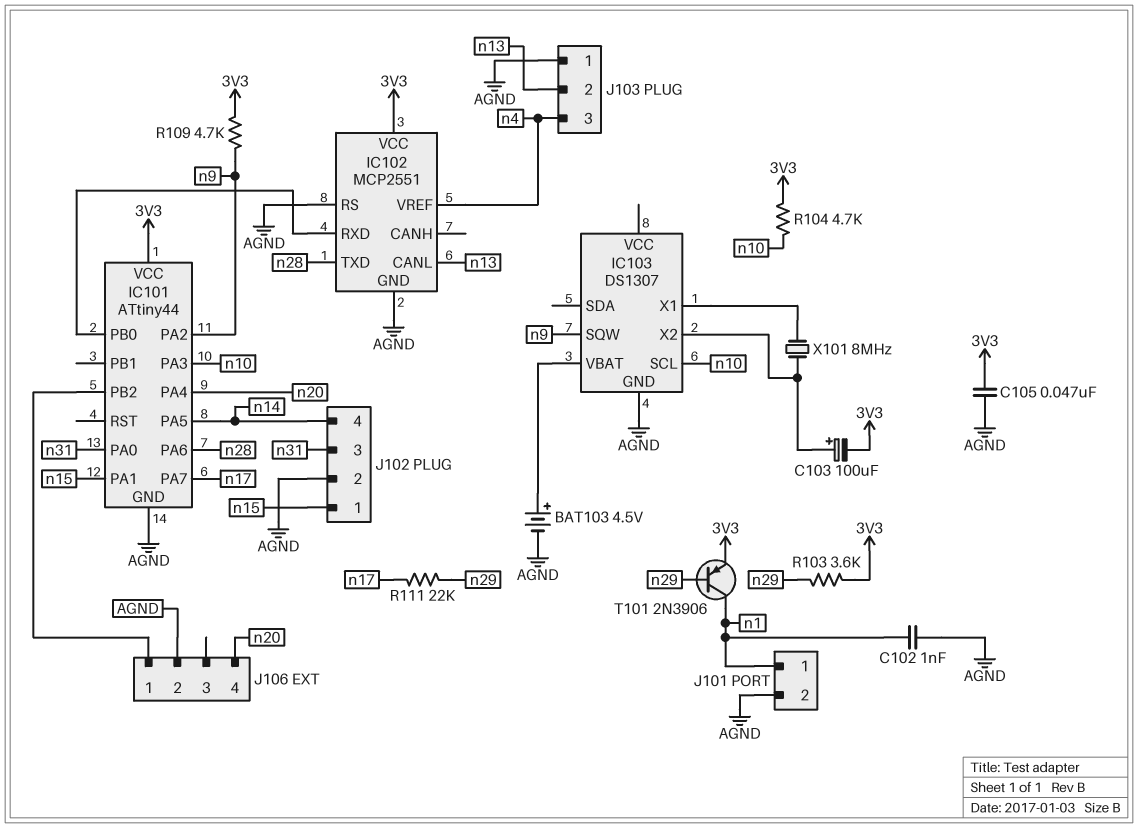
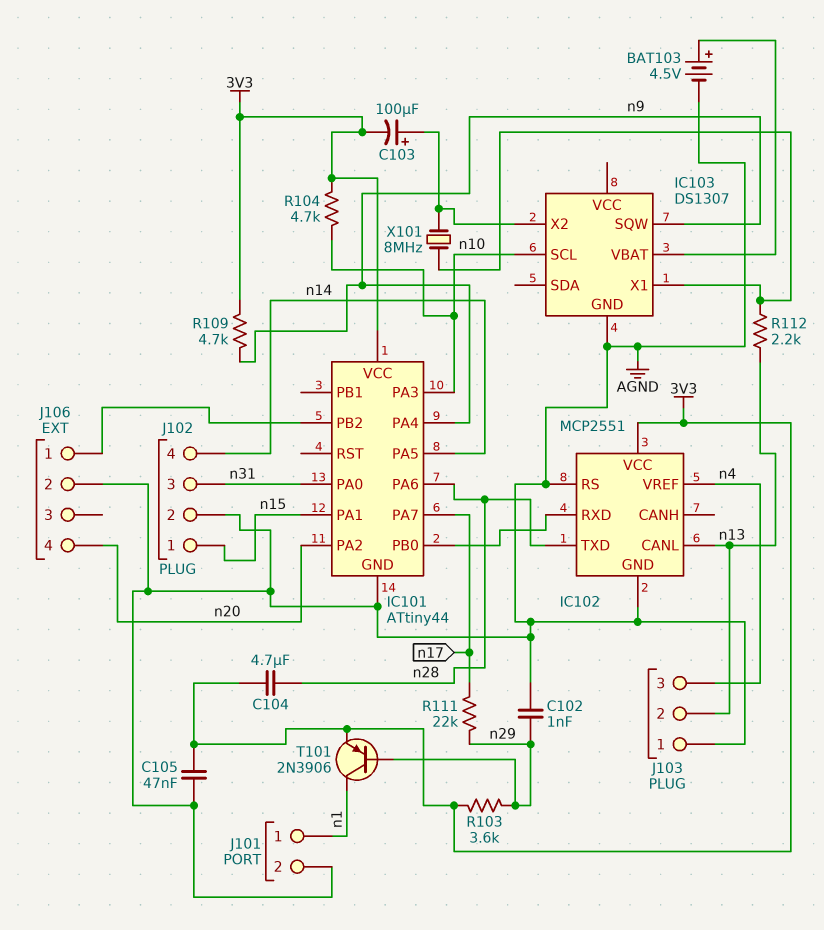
C102: 1nF (AGND, n1) -> 1nF (AGND, n29)
C104: none -> 4.7uF (3V3, n28)
IC101 pin PA2: n9 -> n20
IC101 pin PA4: n20 -> n9
R112: none -> 2.2k (IC103/X1, n13)

